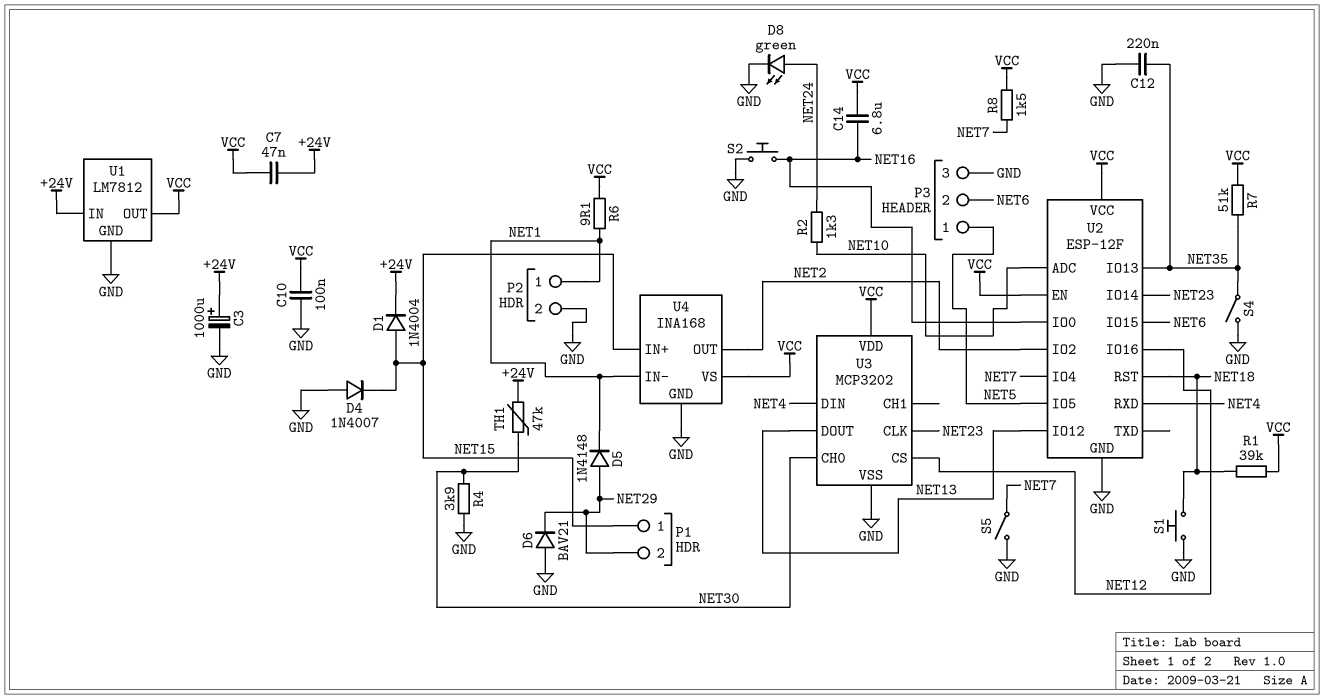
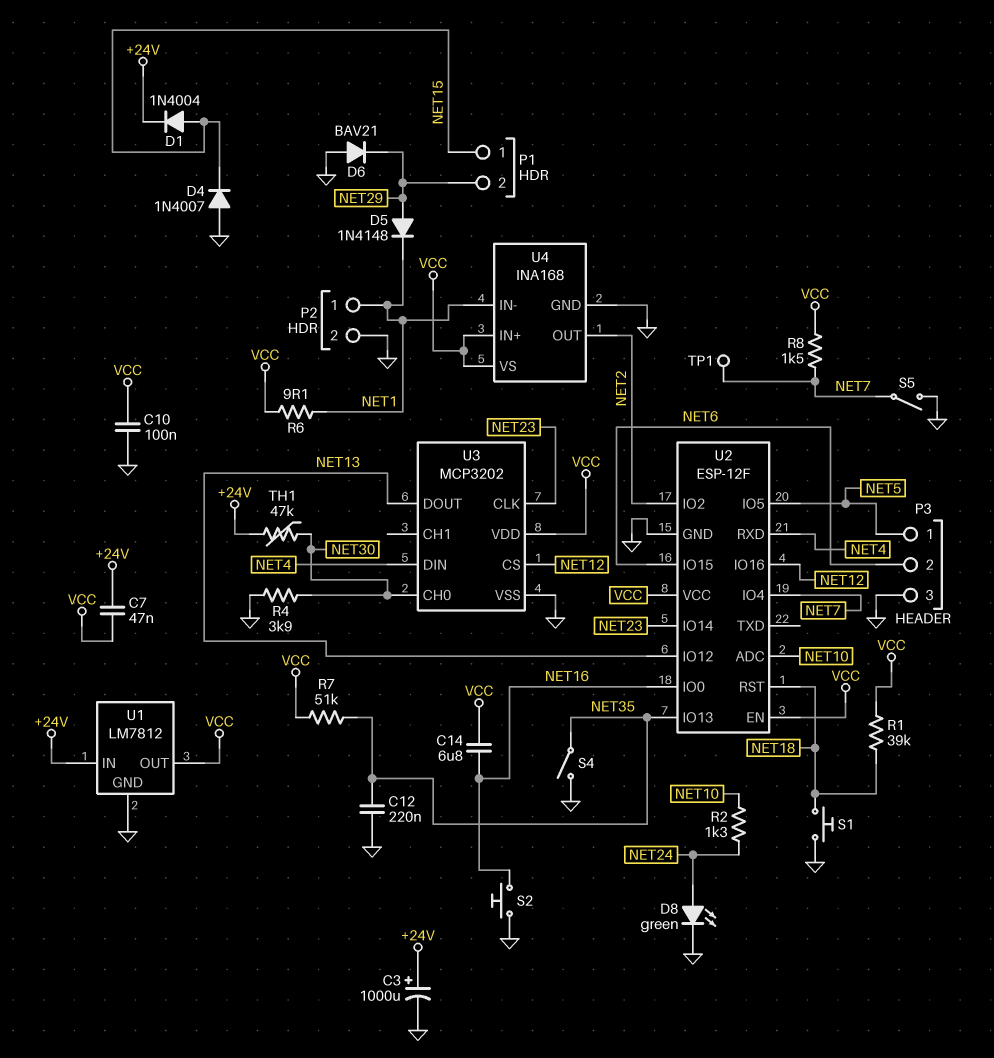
TP1: none -> test point (NET7)
U4 pin IN+: NET15 -> VCC

